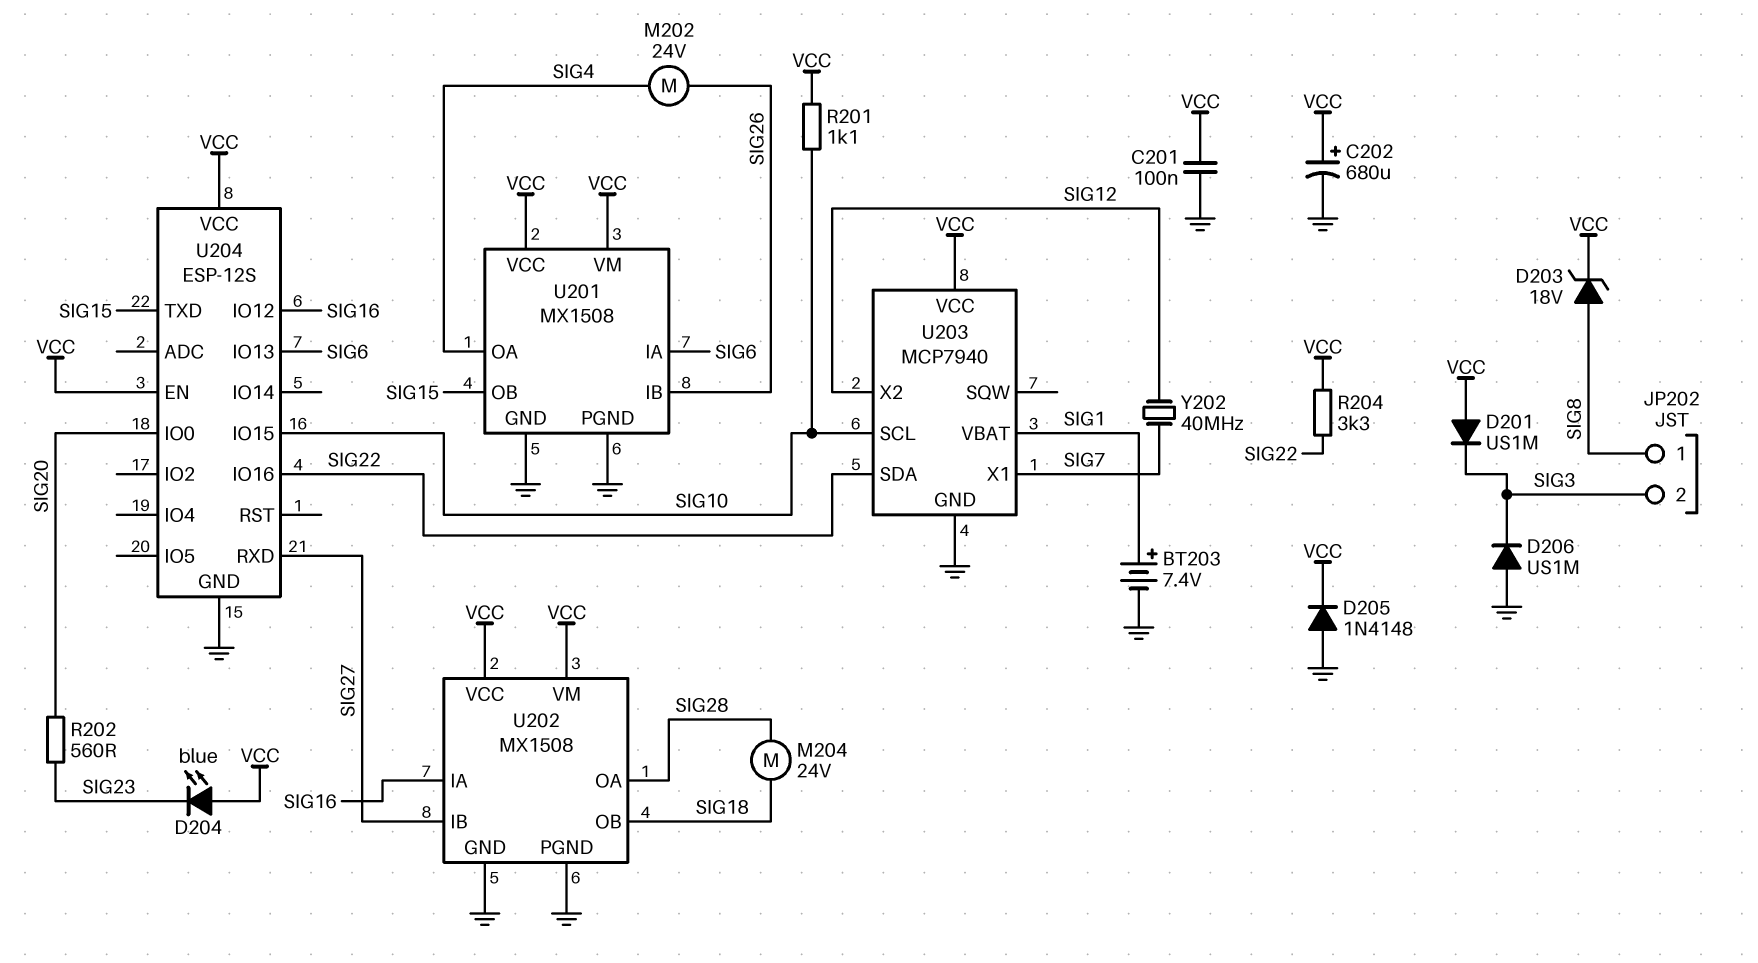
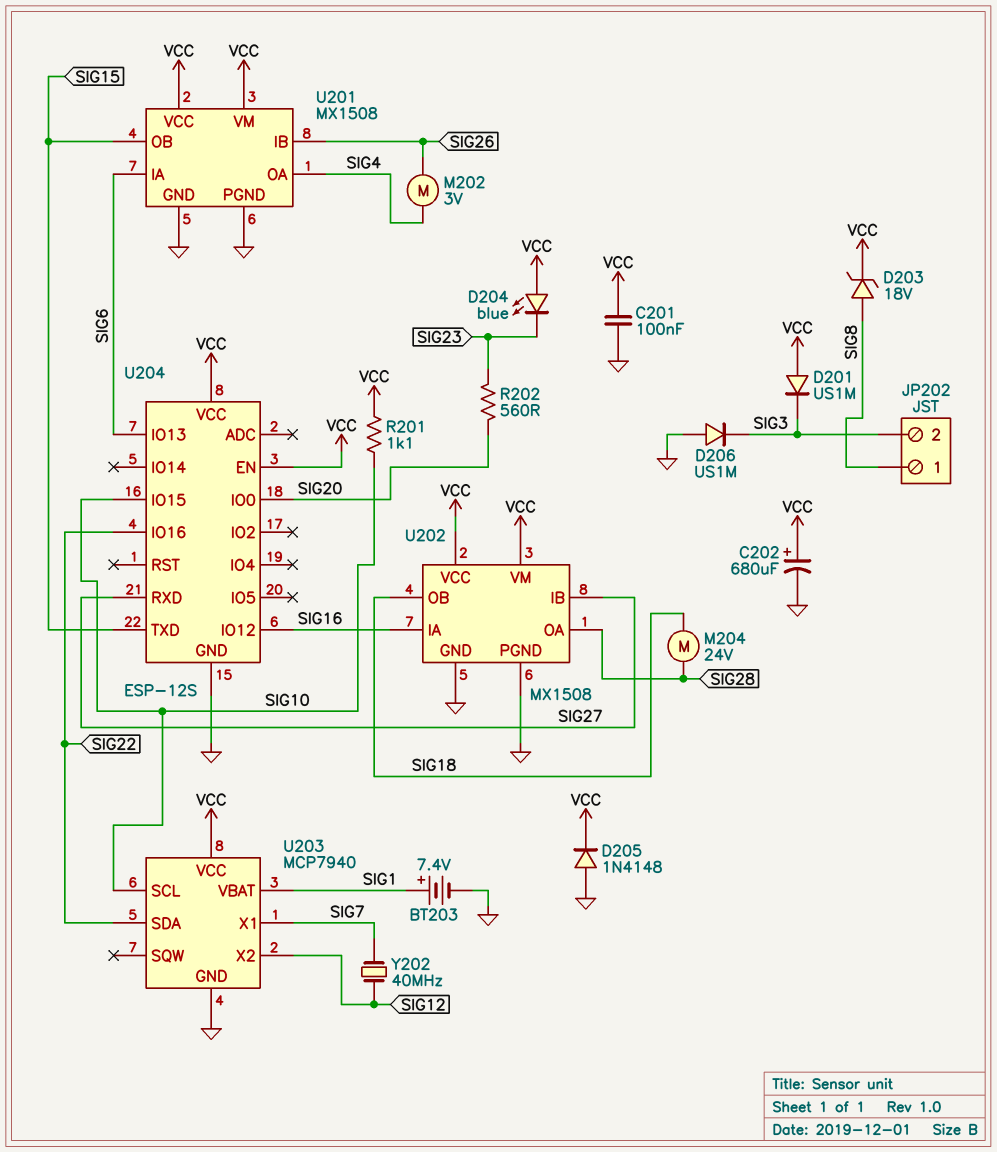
M202: motor 24V (SIG4, SIG26) -> motor 3V (SIG4, SIG26)
R204: 3.3k (SIG22, VCC) -> none

